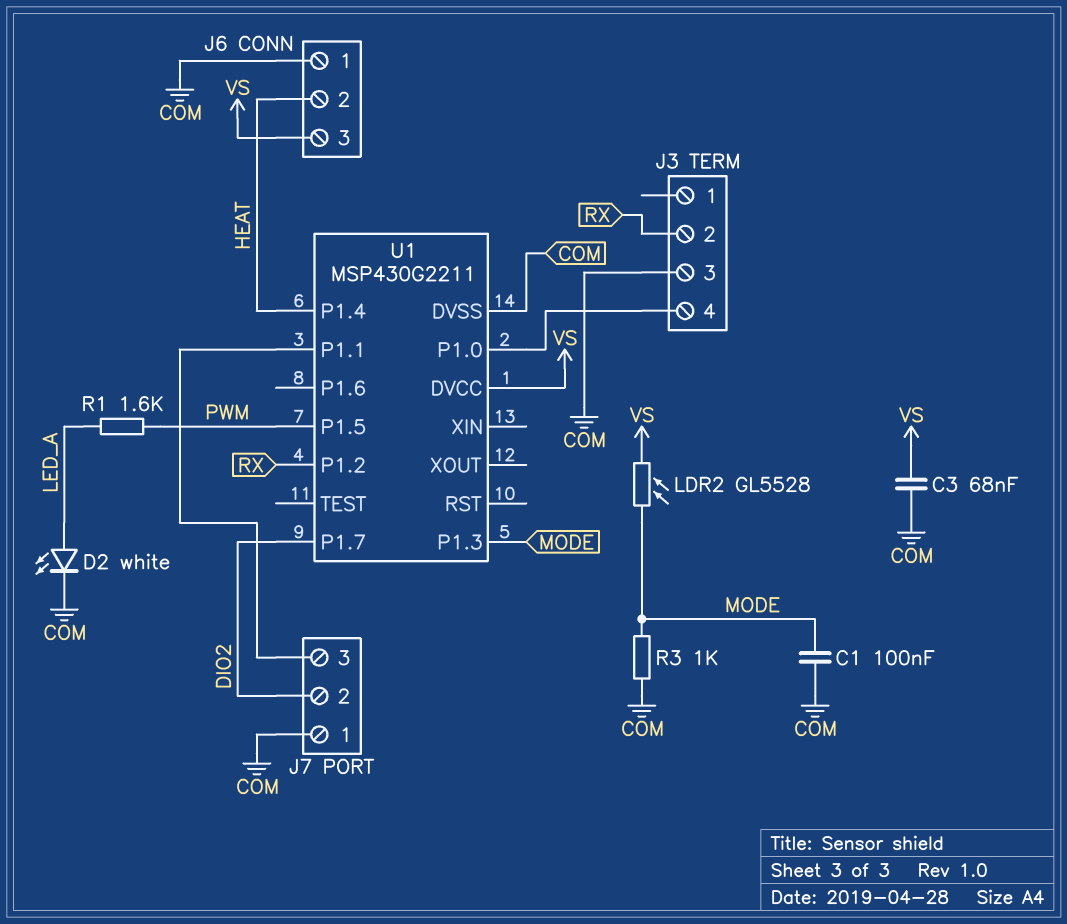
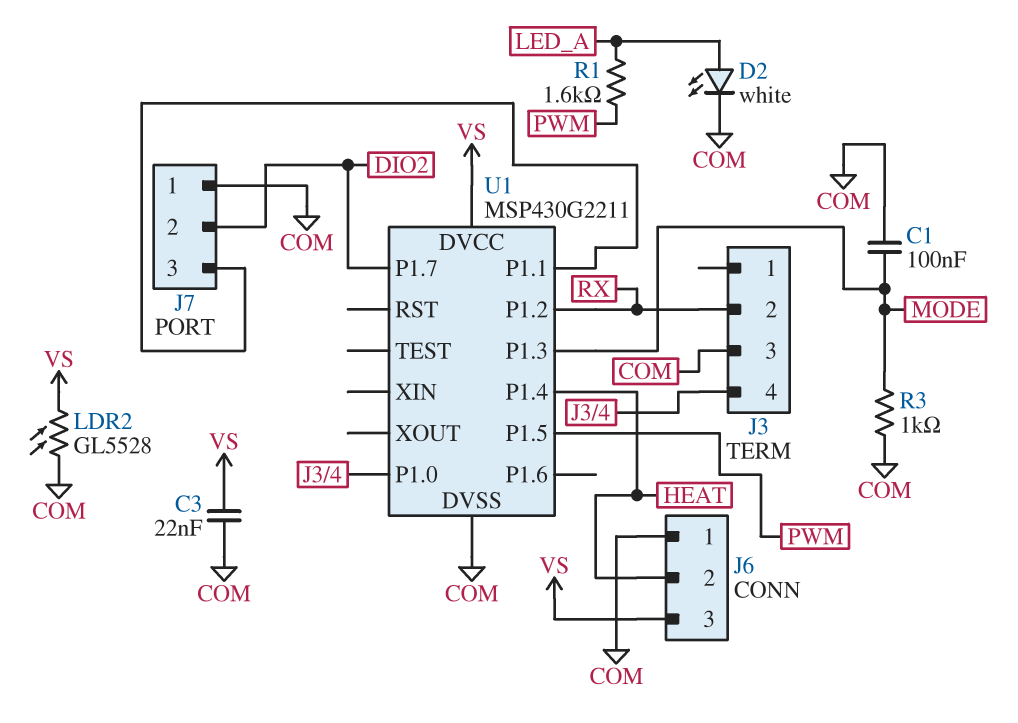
C3: 68nF (COM, VS) -> 22nF (COM, VS)
LDR2: GL5528 (MODE, VS) -> GL5528 (COM, VS)

